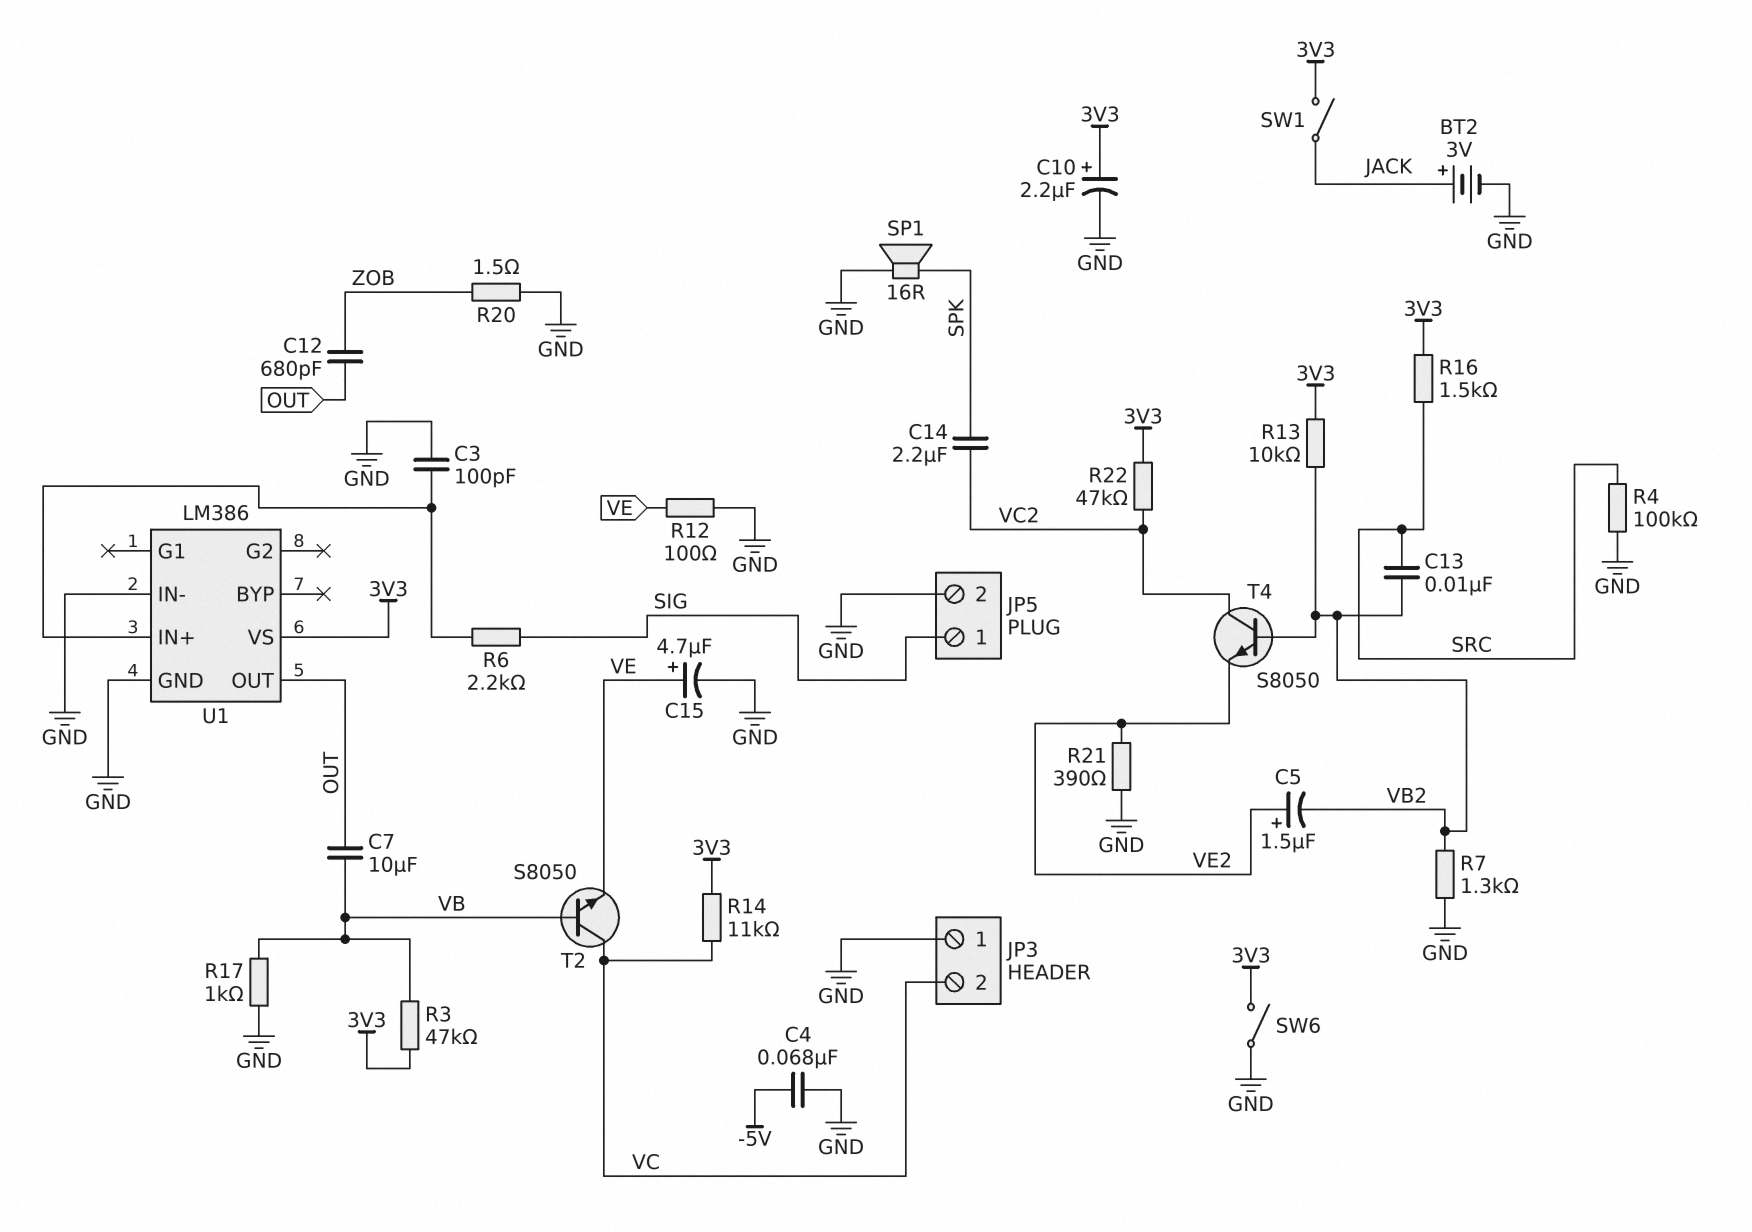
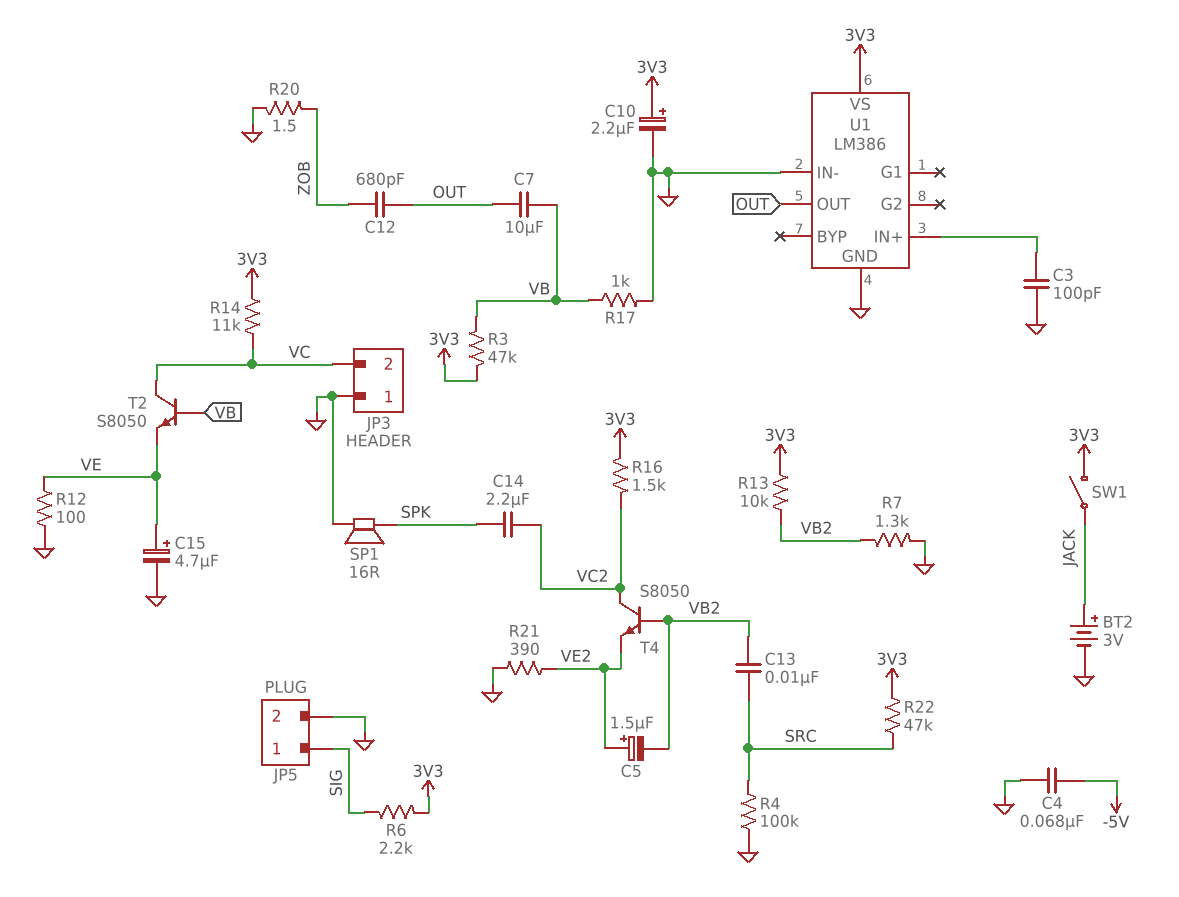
R6: 2.2k (SIG, U1/IN+) -> 2.2k (3V3, SIG)
R16: 1.5k (3V3, SRC) -> 1.5k (3V3, VC2)
R22: 47k (3V3, VC2) -> 47k (3V3, SRC)
SW6: switch (3V3, GND) -> none

